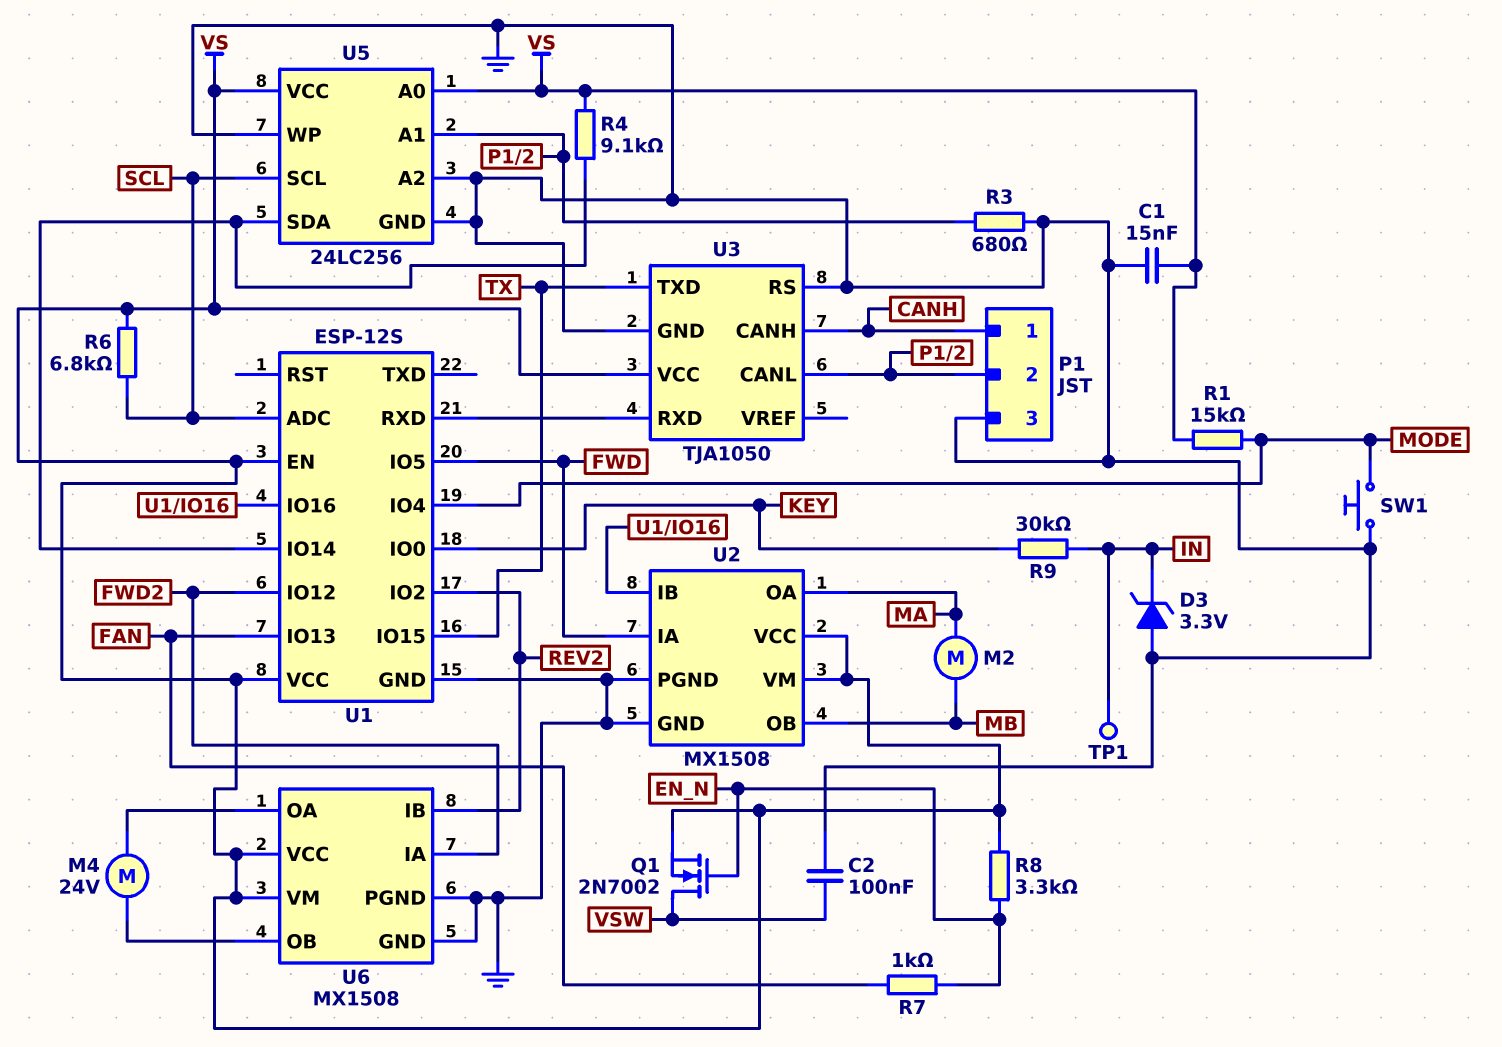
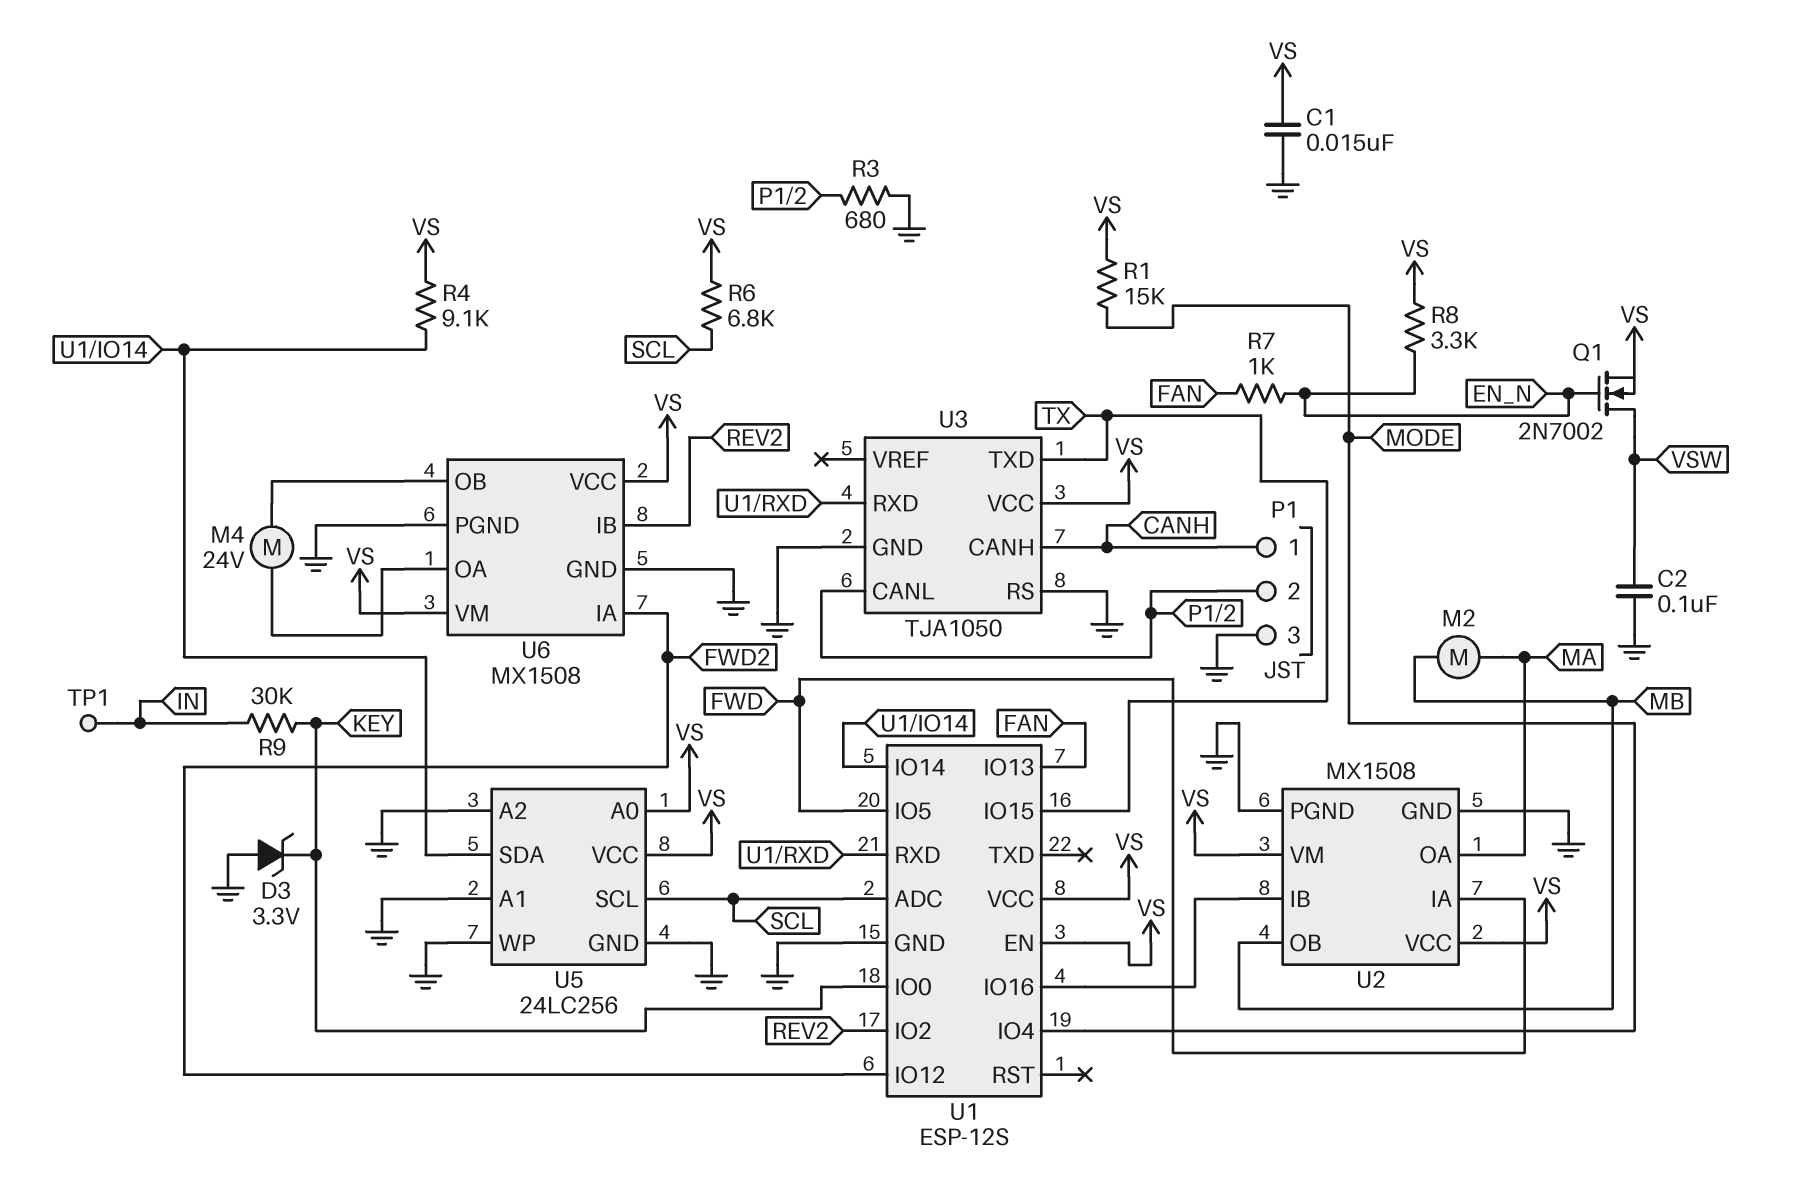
D3: zener 3.3V (A GND, K IN) -> zener 3.3V (A GND, K KEY)
SW1: button (GND, MODE) -> none
U5 pin A1: P1/2 -> GND

